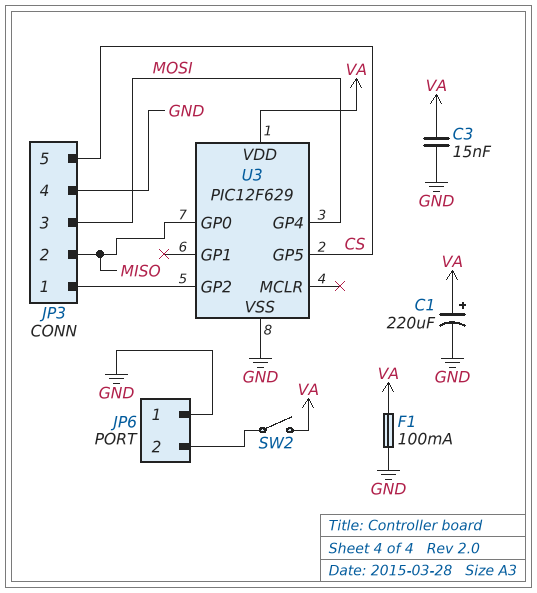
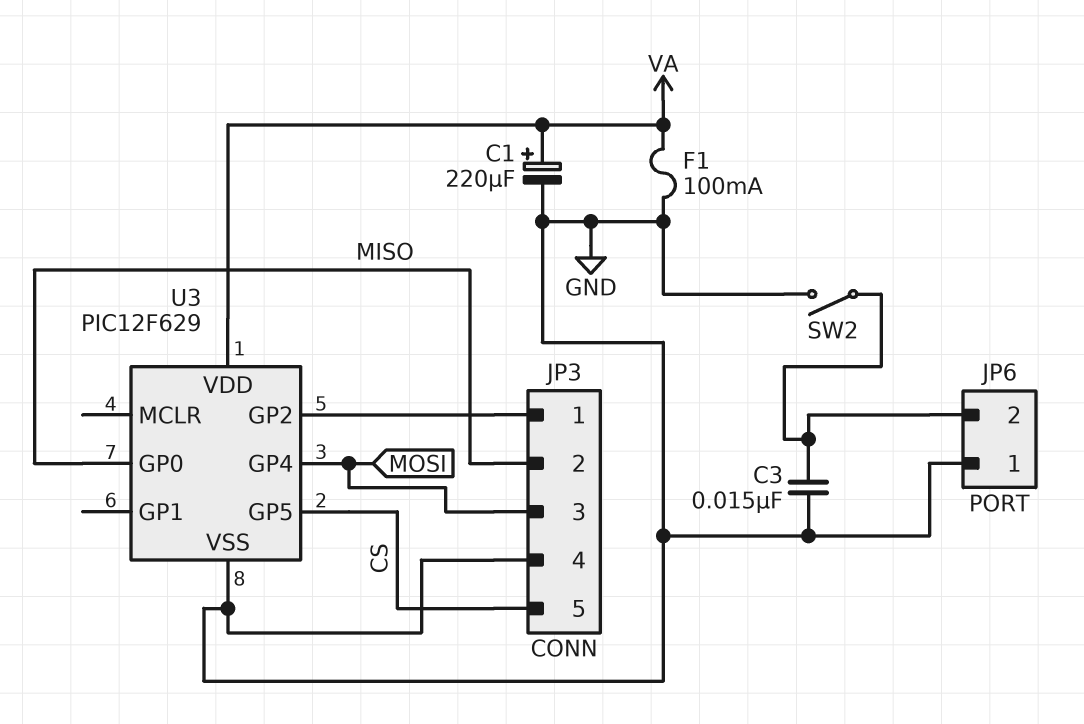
C3: 15nF (GND, VA) -> 15nF (GND, JP6/2)
SW2: switch (JP6/2, VA) -> switch (GND, JP6/2)

